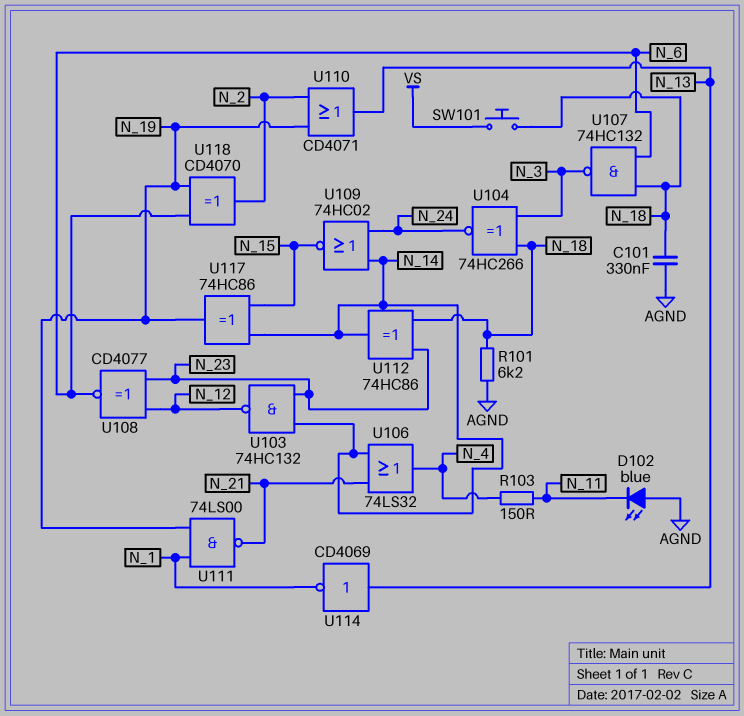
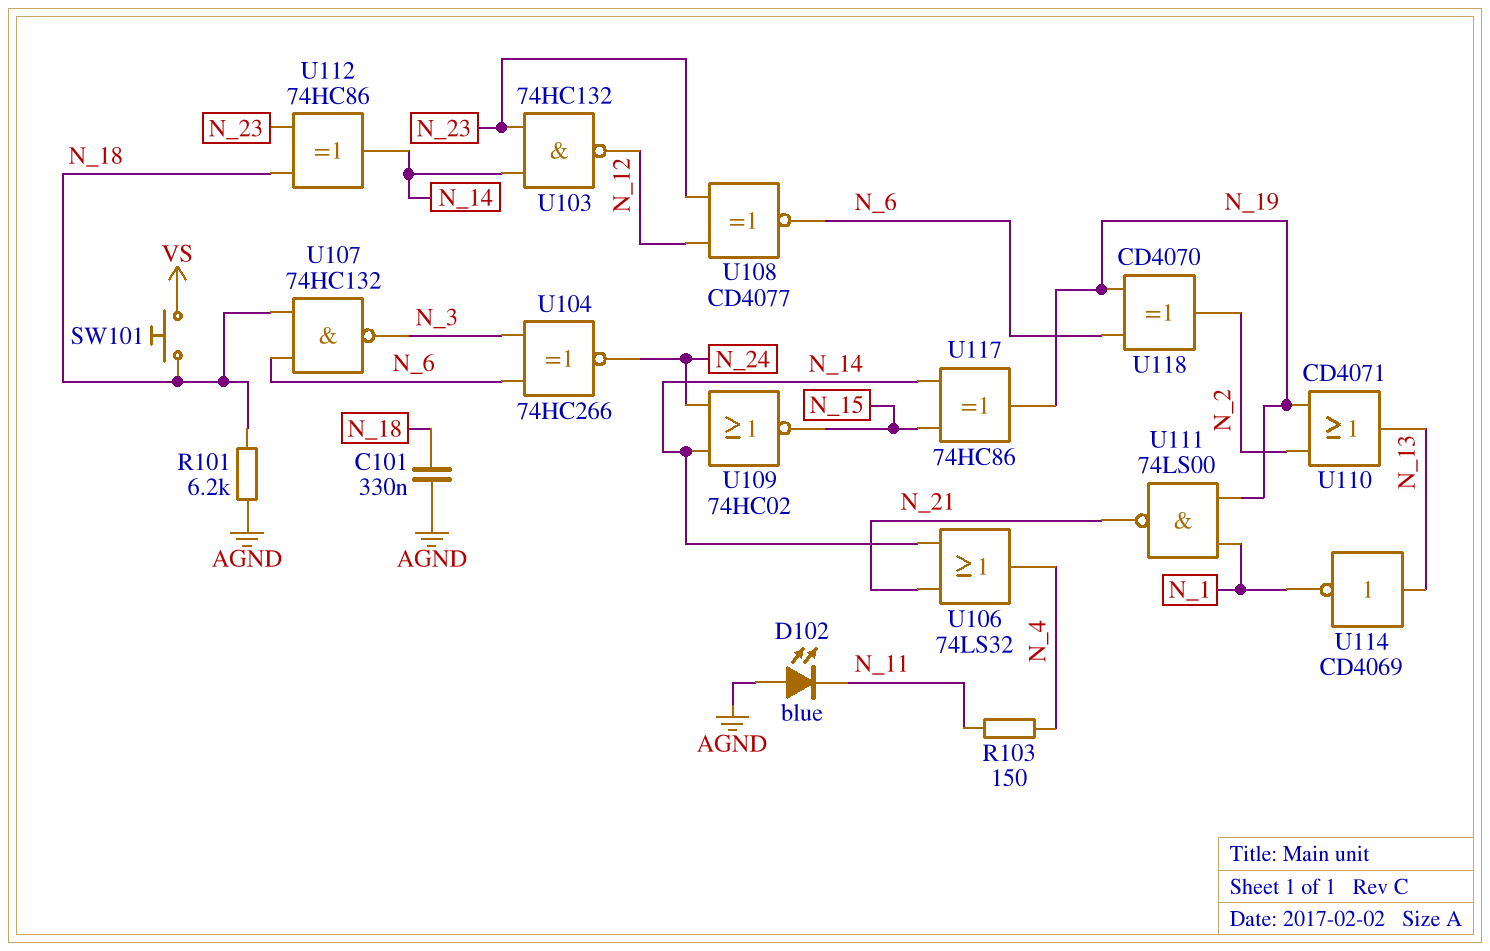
U104: XNOR 74HC266 (in N_3, in N_18, out N_24) -> XNOR 74HC266 (in N_3, in N_6, out N_24)

